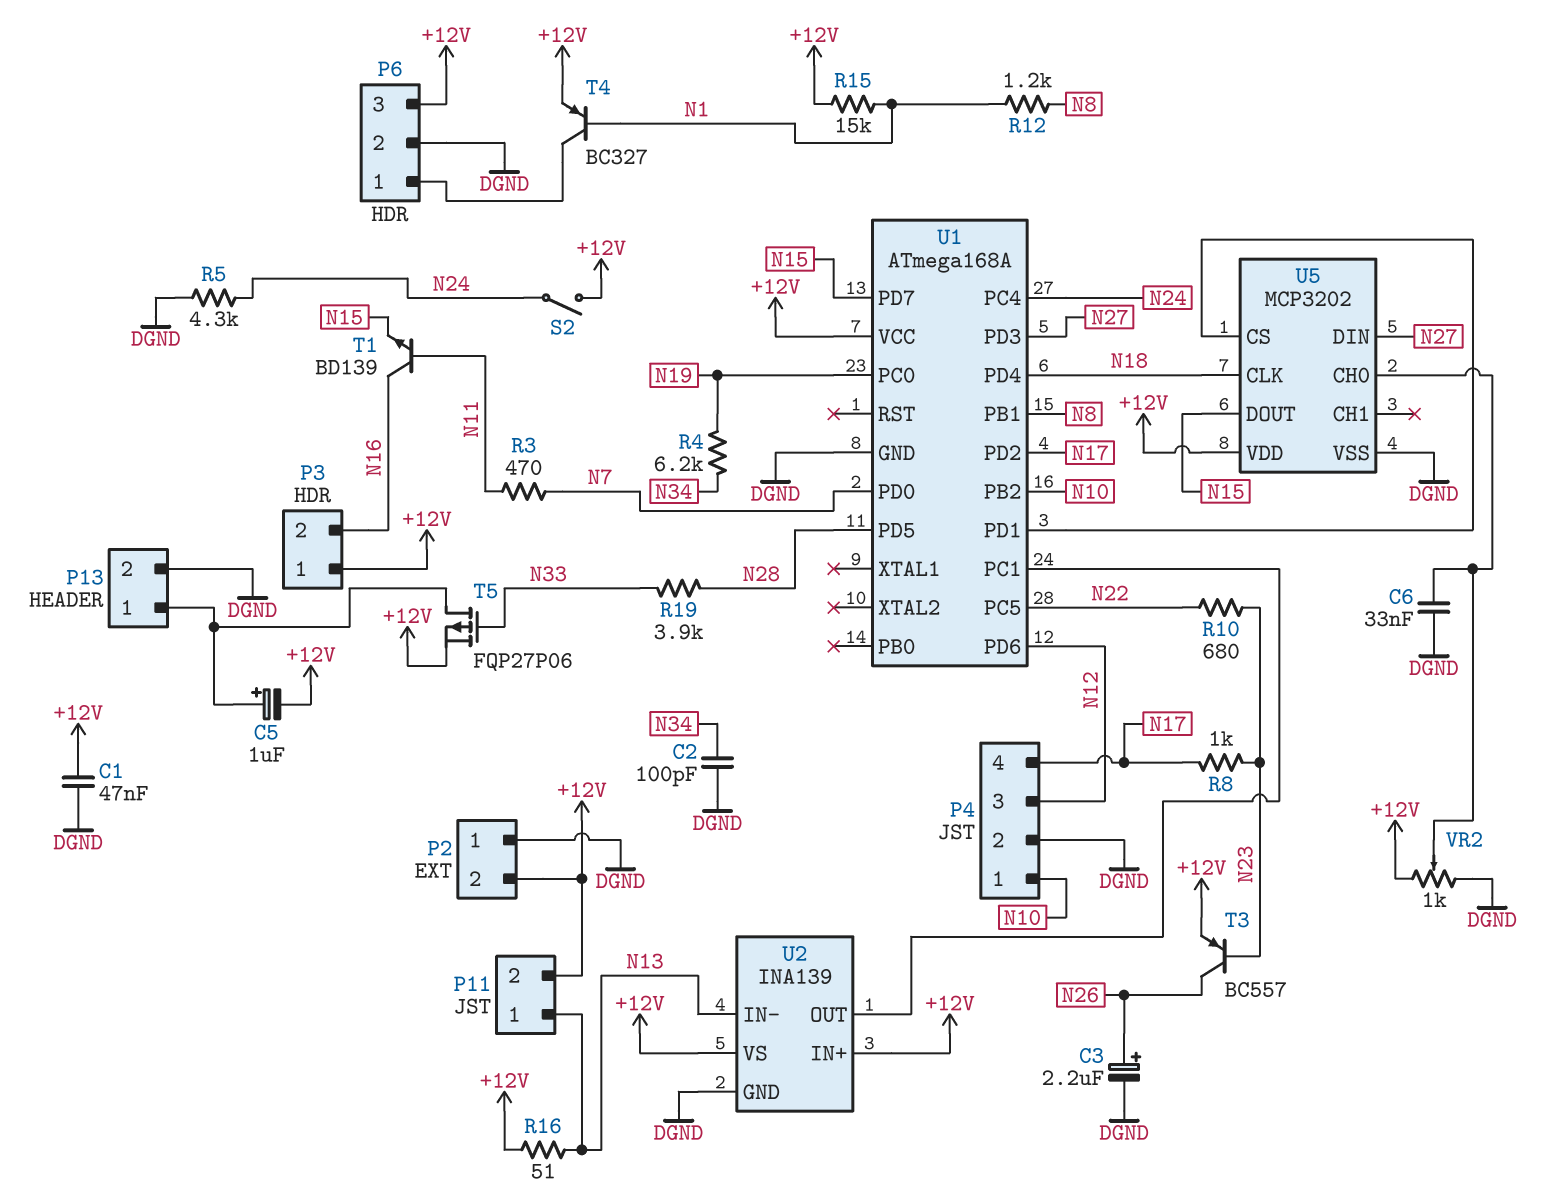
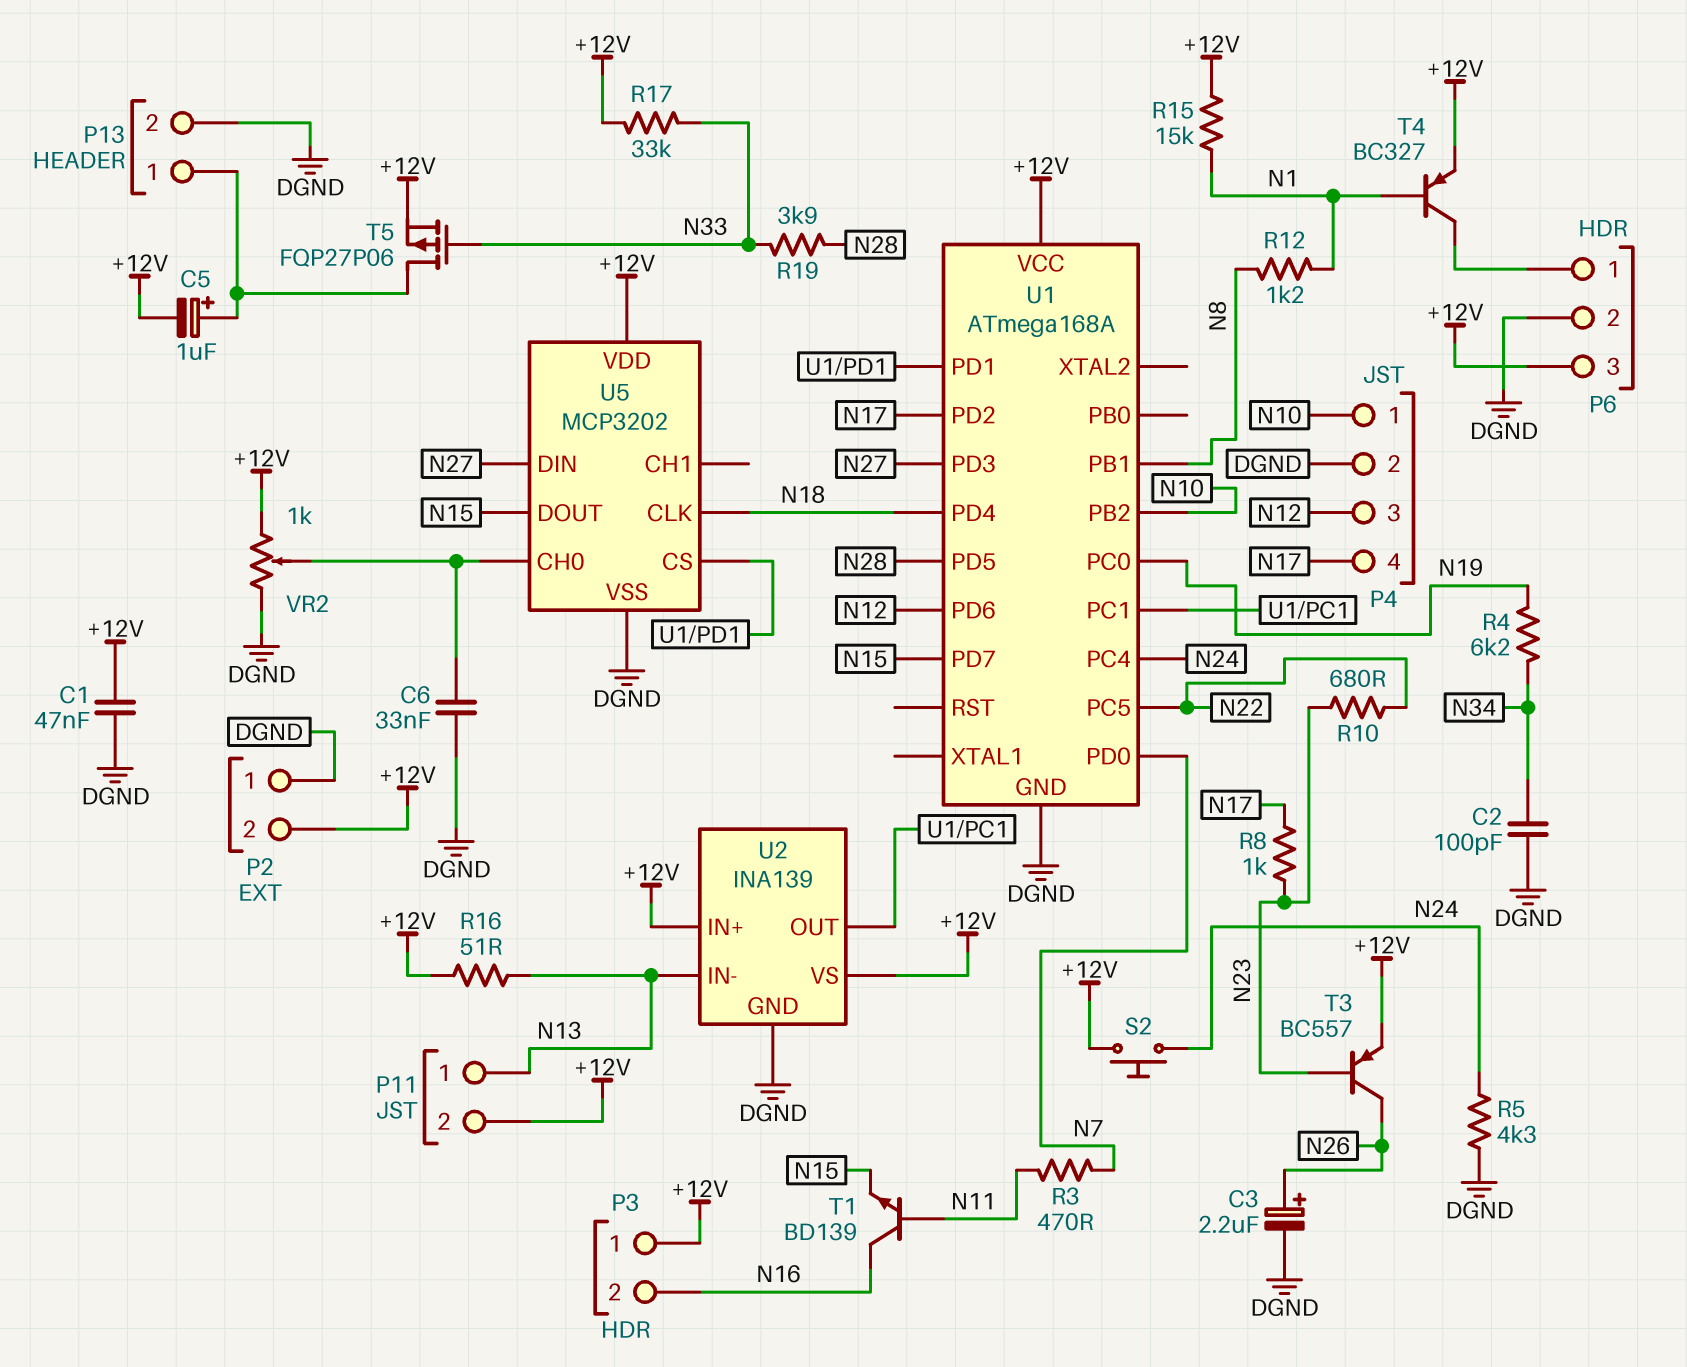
R17: none -> 33k (+12V, N33)
S2: switch (+12V, N24) -> button (+12V, N24)

